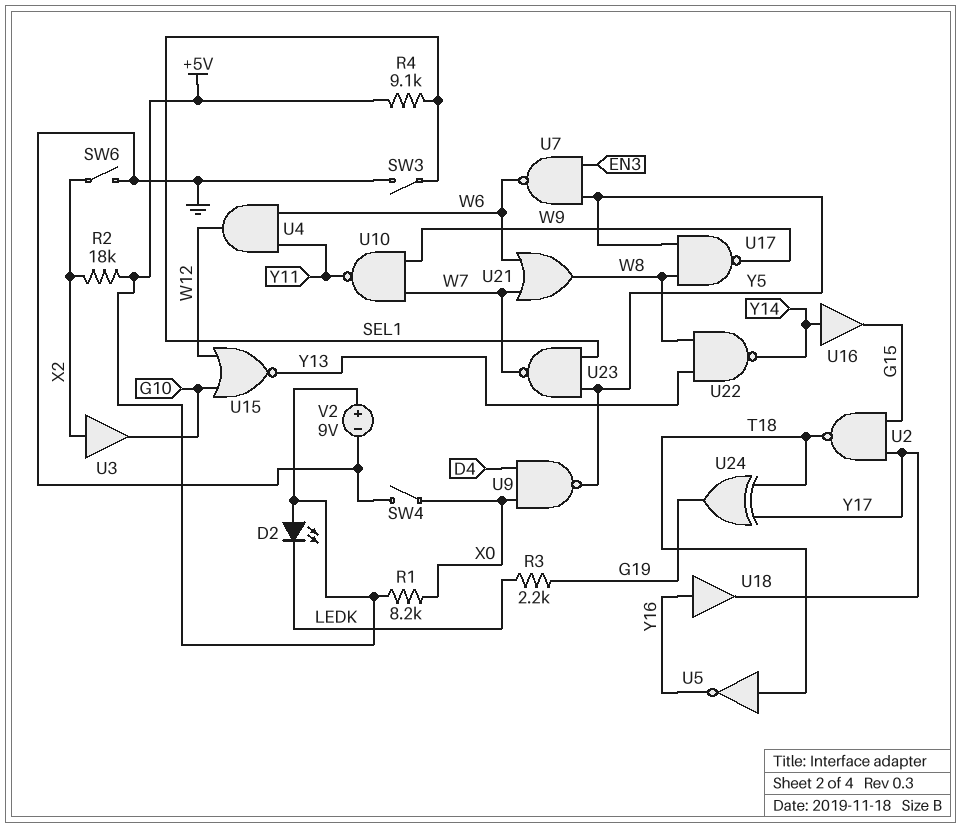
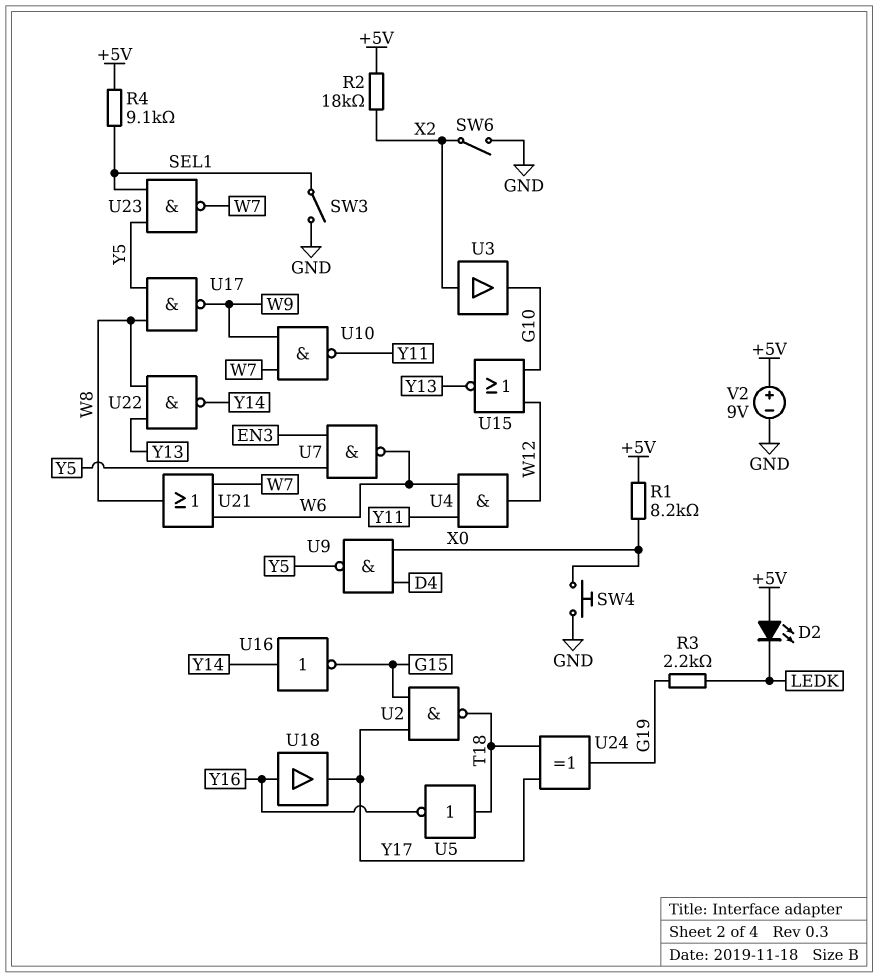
SW4: switch (GND, X0) -> button (GND, X0)
U16: buffer (in Y14, out G15) -> NOT (in Y14, out G15)

